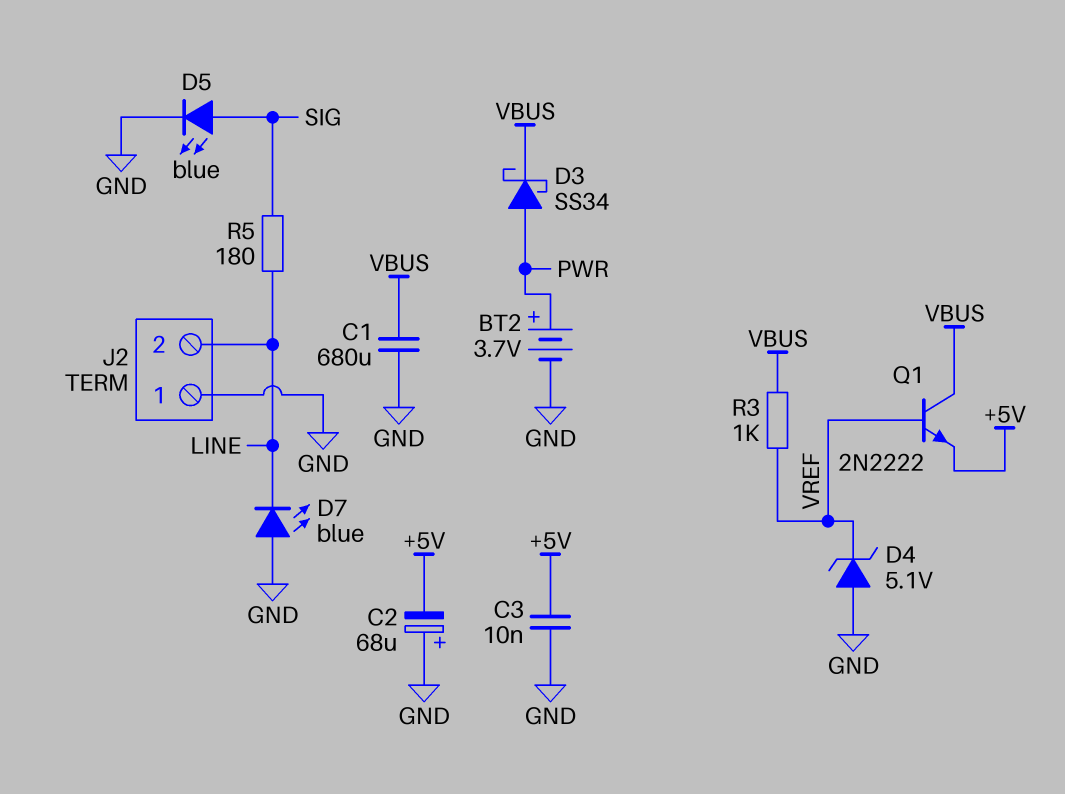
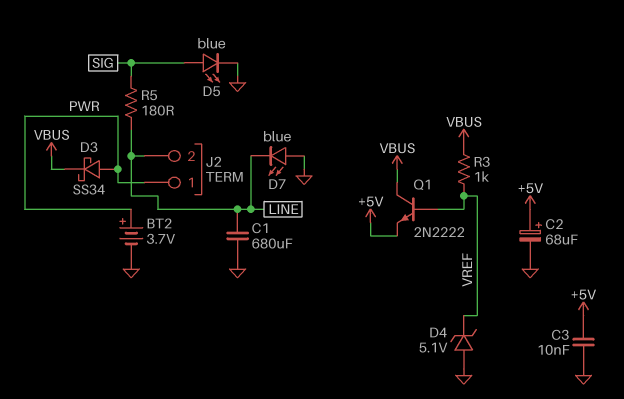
C1: 680uF (GND, VBUS) -> 680uF (GND, LINE)
C2: 68uF (plus GND, minus +5V) -> 68uF (plus +5V, minus GND)
J2 pin 1: GND -> PWR

